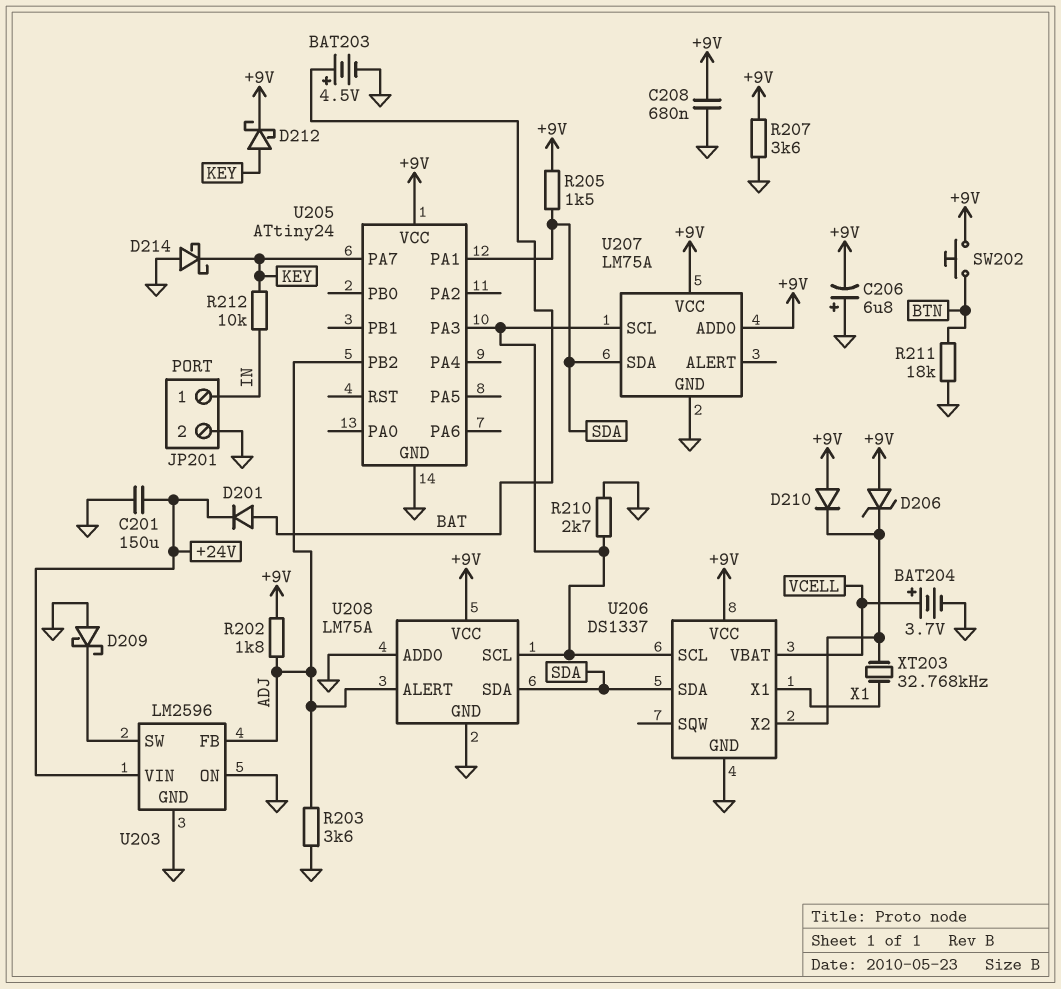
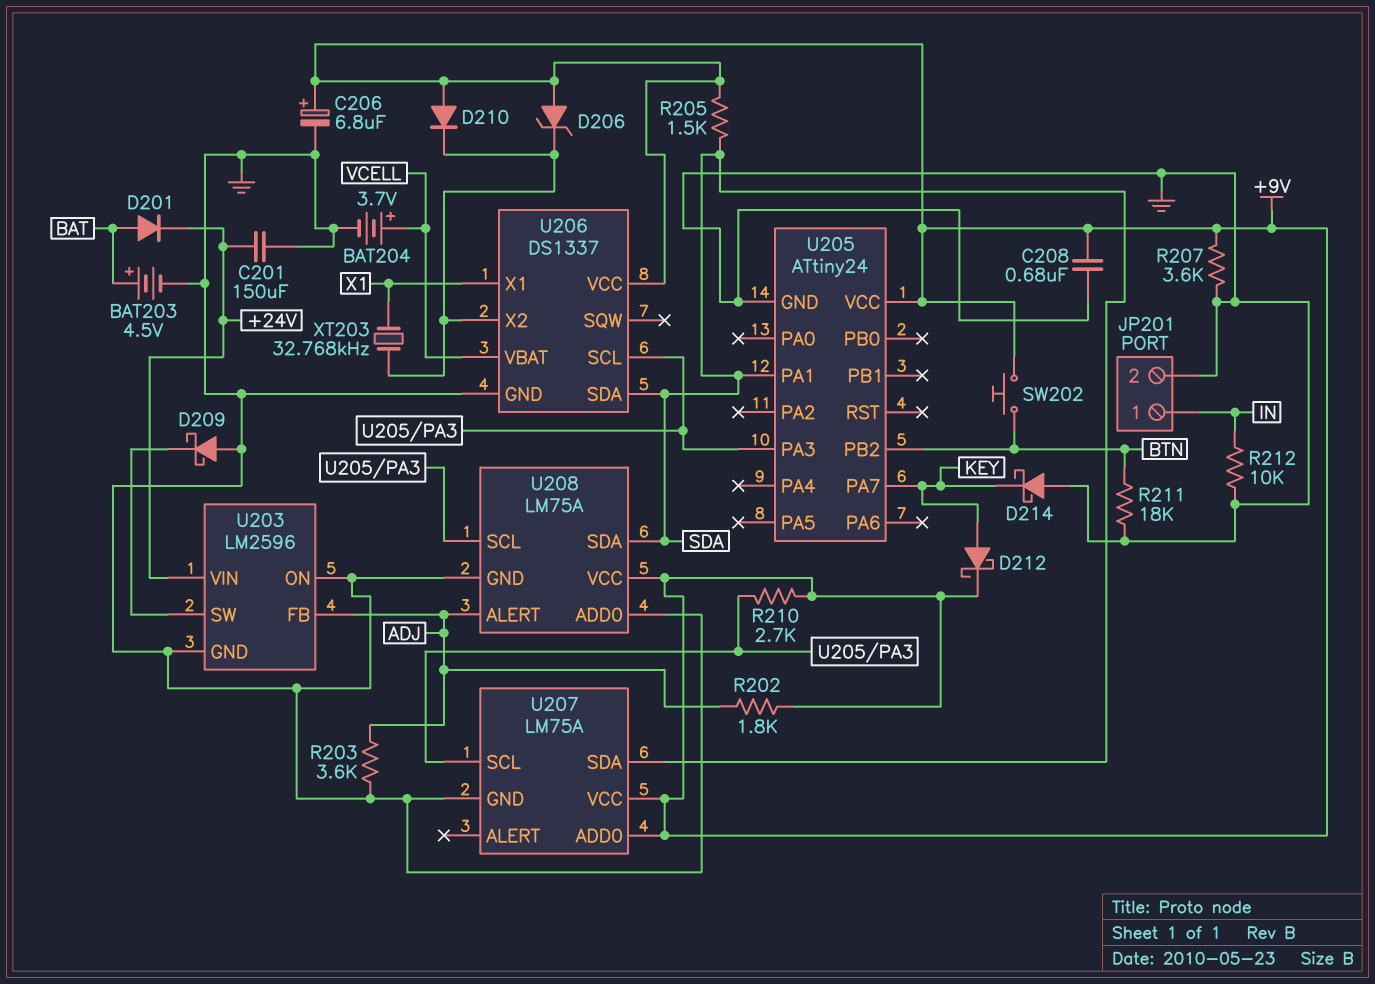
C206: 6.8uF (plus GND, minus +9V) -> 6.8uF (plus +9V, minus GND)
R210: 2.7k (GND, U205/PA3) -> 2.7k (+9V, U205/PA3)
R212: 10k (IN, KEY) -> 10k (GND, IN)
U205 pin PB2: ADJ -> BTN

